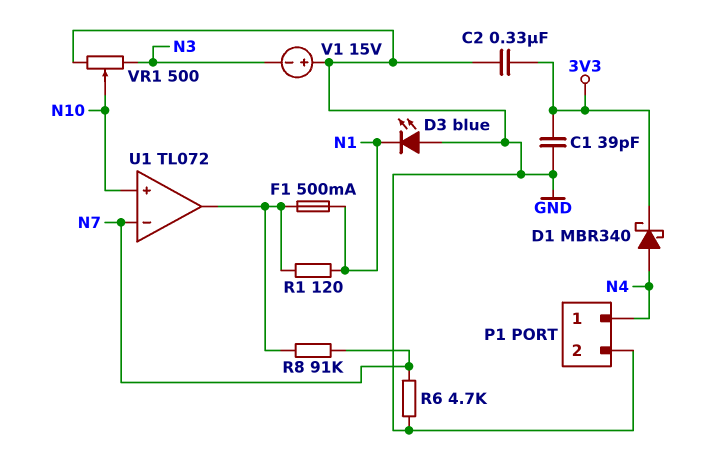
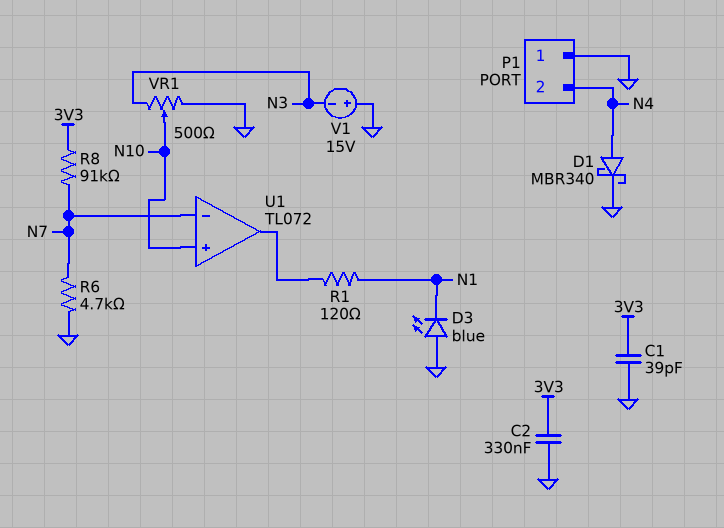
D1: schottky MBR340 (A N4, K 3V3) -> schottky MBR340 (A N4, K GND)
F1: 500mA (N1, U1/out) -> none
P1 pin 1: N4 -> GND
P1 pin 2: GND -> N4
R8: 91k (N7, U1/out) -> 91k (3V3, N7)

